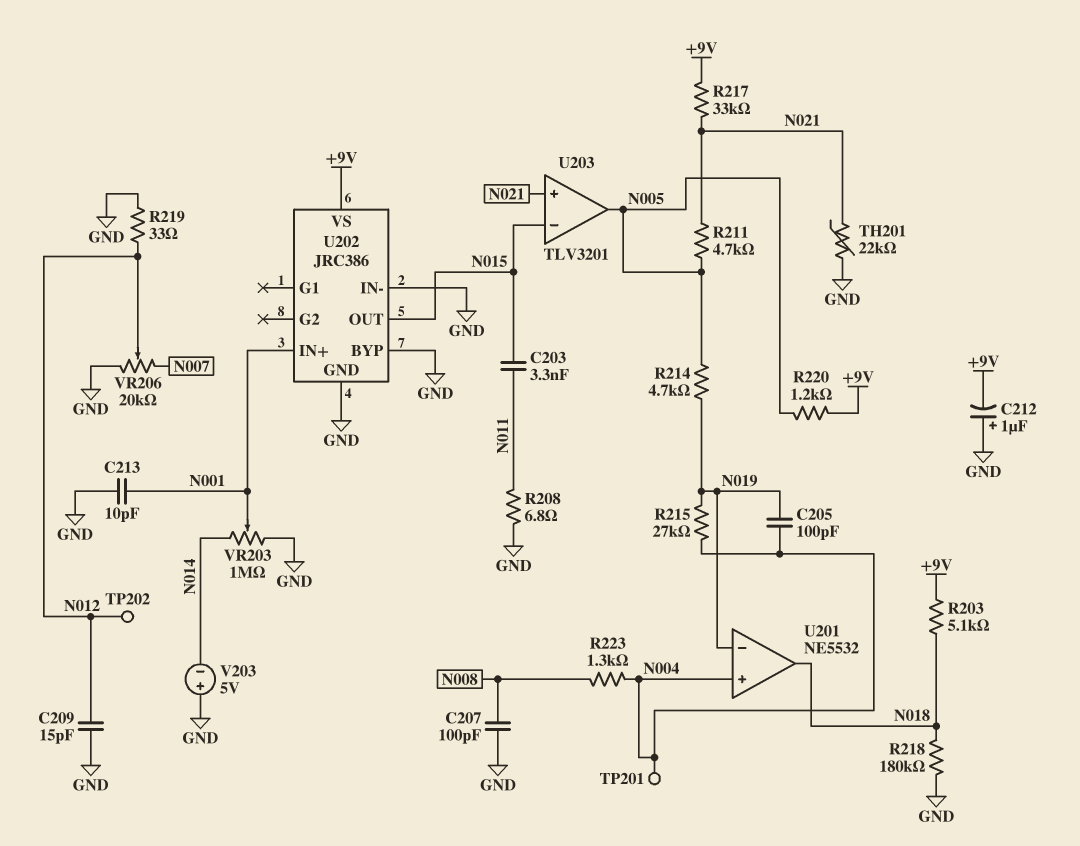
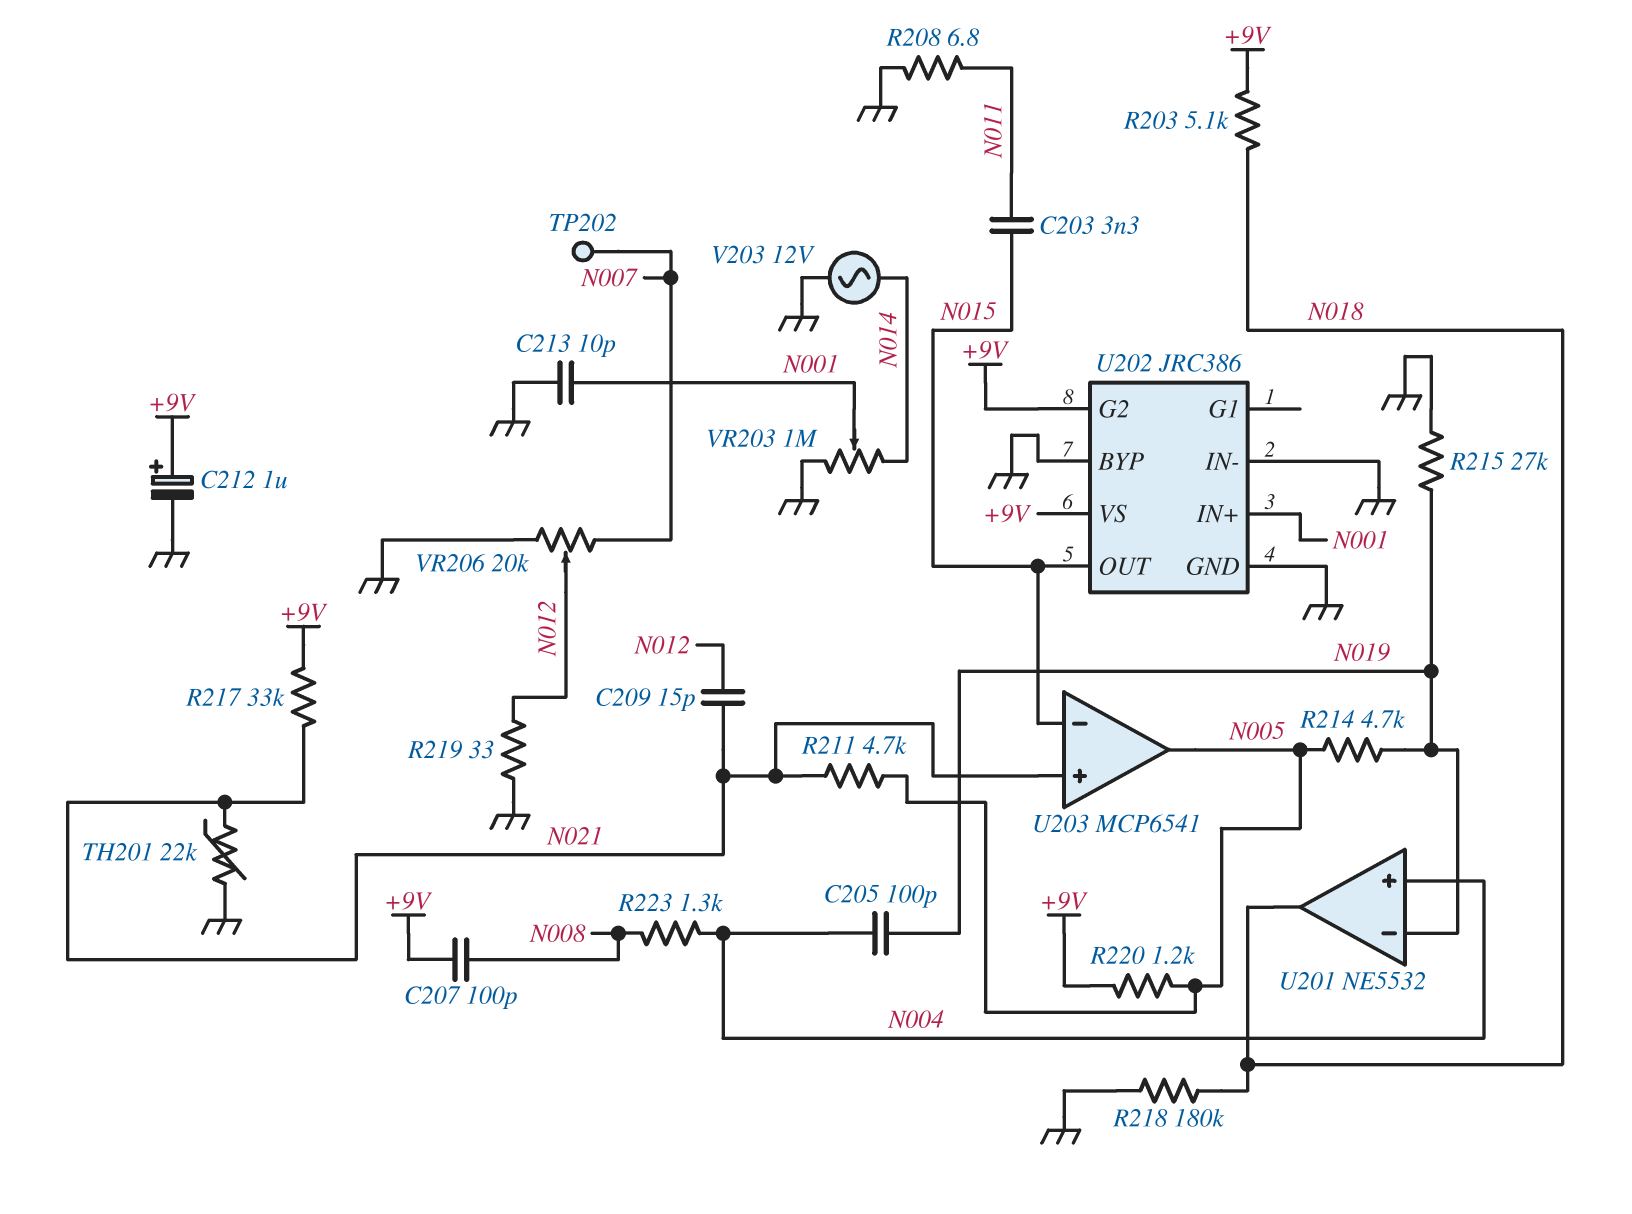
C207: 100pF (GND, N008) -> 100pF (+9V, N008)
C209: 15pF (GND, N012) -> 15pF (N012, N021)
C212: 1uF (plus GND, minus +9V) -> 1uF (plus +9V, minus GND)
R215: 27k (N004, N019) -> 27k (GND, N019)
TP201: test point (N004) -> none
TP202: test point (N012) -> test point (N007)
U202 pin G2: none -> +9V
U203: TLV3201 -> MCP6541
V203: 5V (plus GND, minus N014) -> AC 12V (GND, N014)

